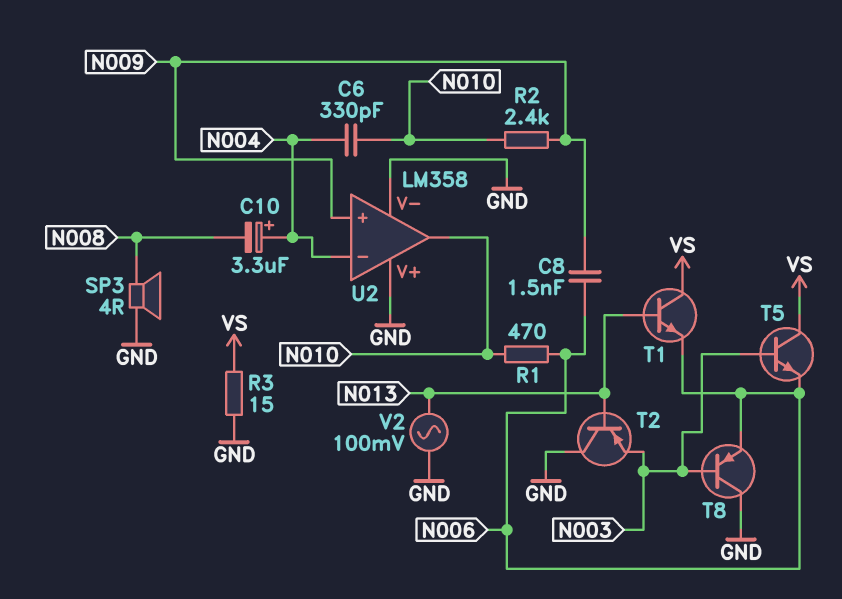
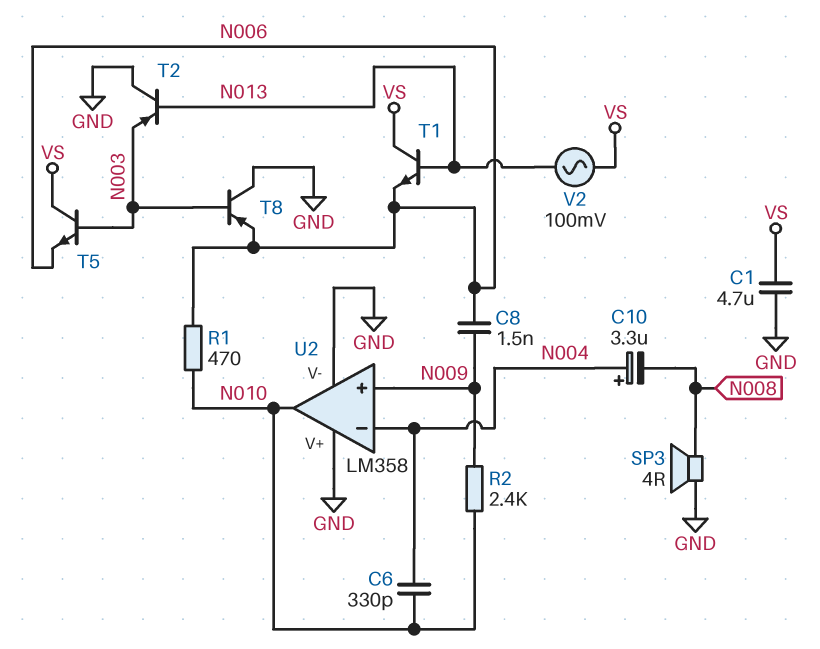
C1: none -> 4.7uF (GND, VS)
R3: 15 (GND, VS) -> none
V2: AC 100mV (GND, N013) -> AC 100mV (N013, VS)

